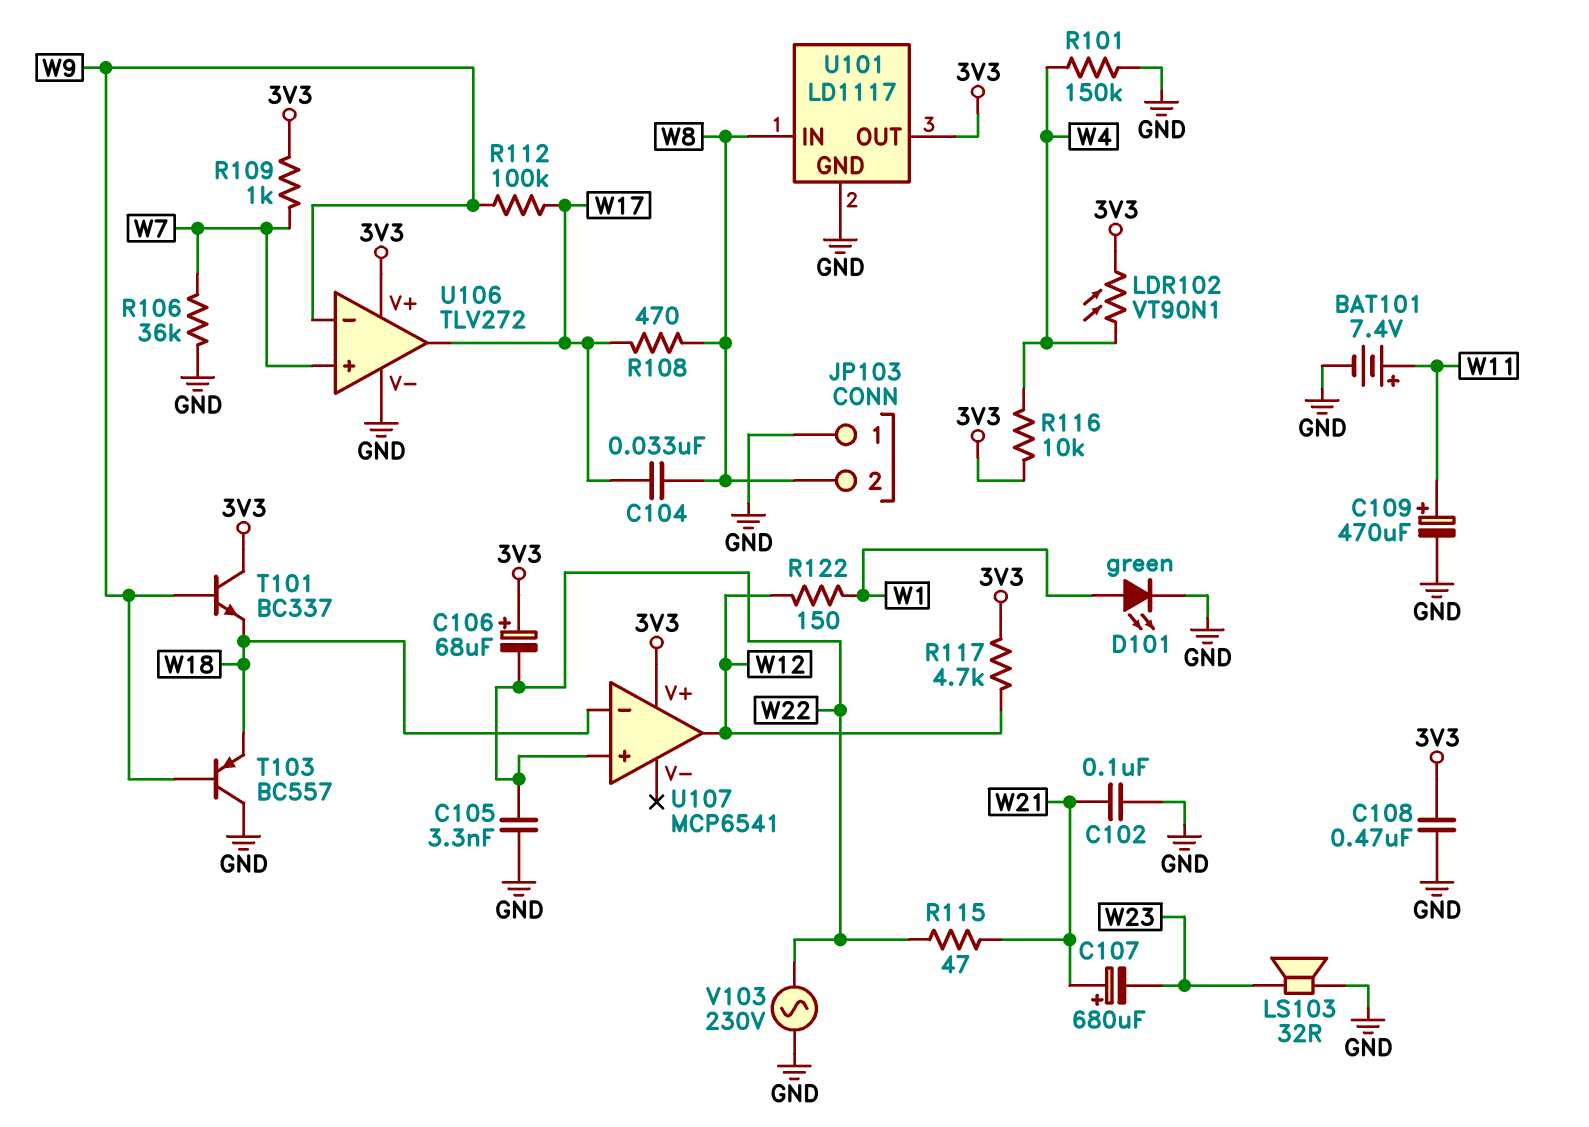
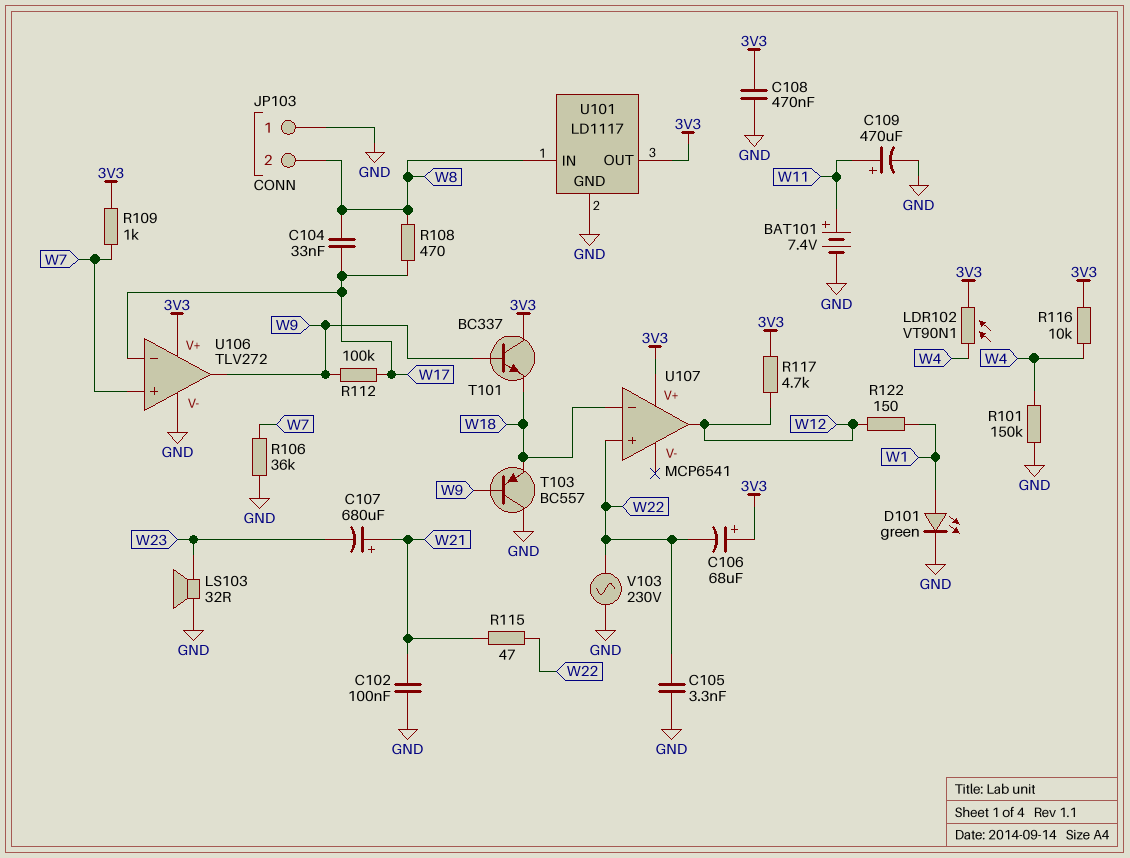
U106 pin in-: W9 -> W17
U106 pin out: W17 -> W9

